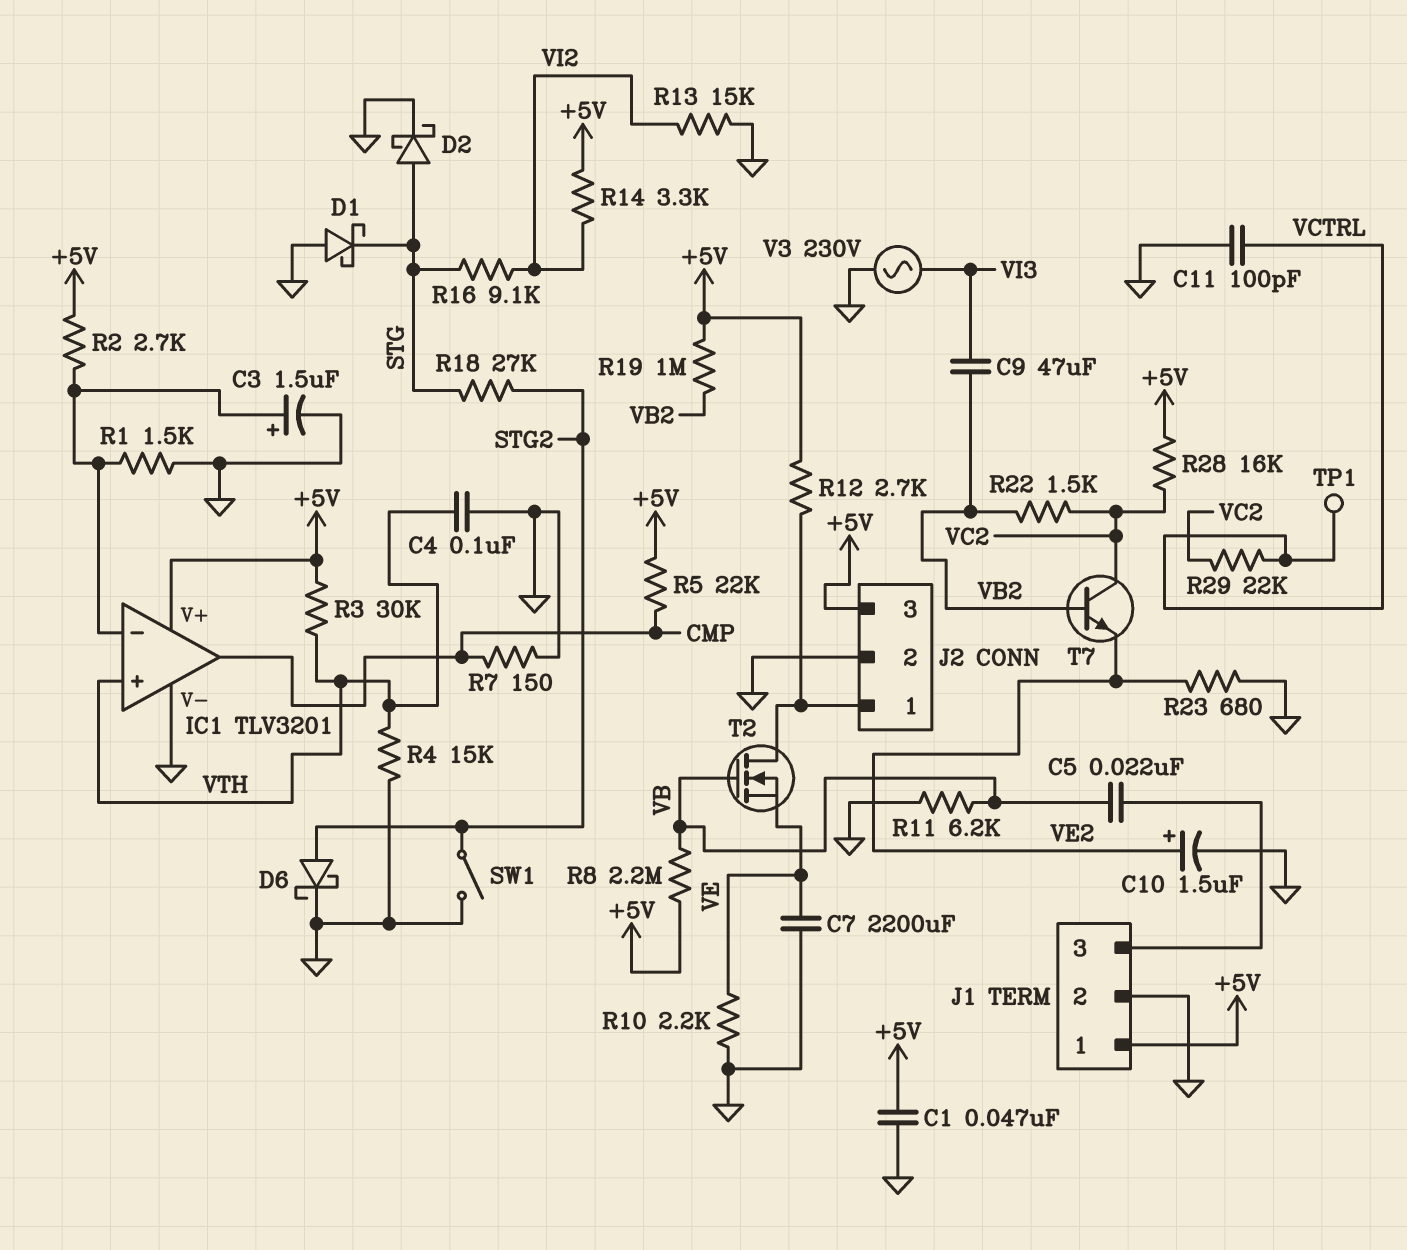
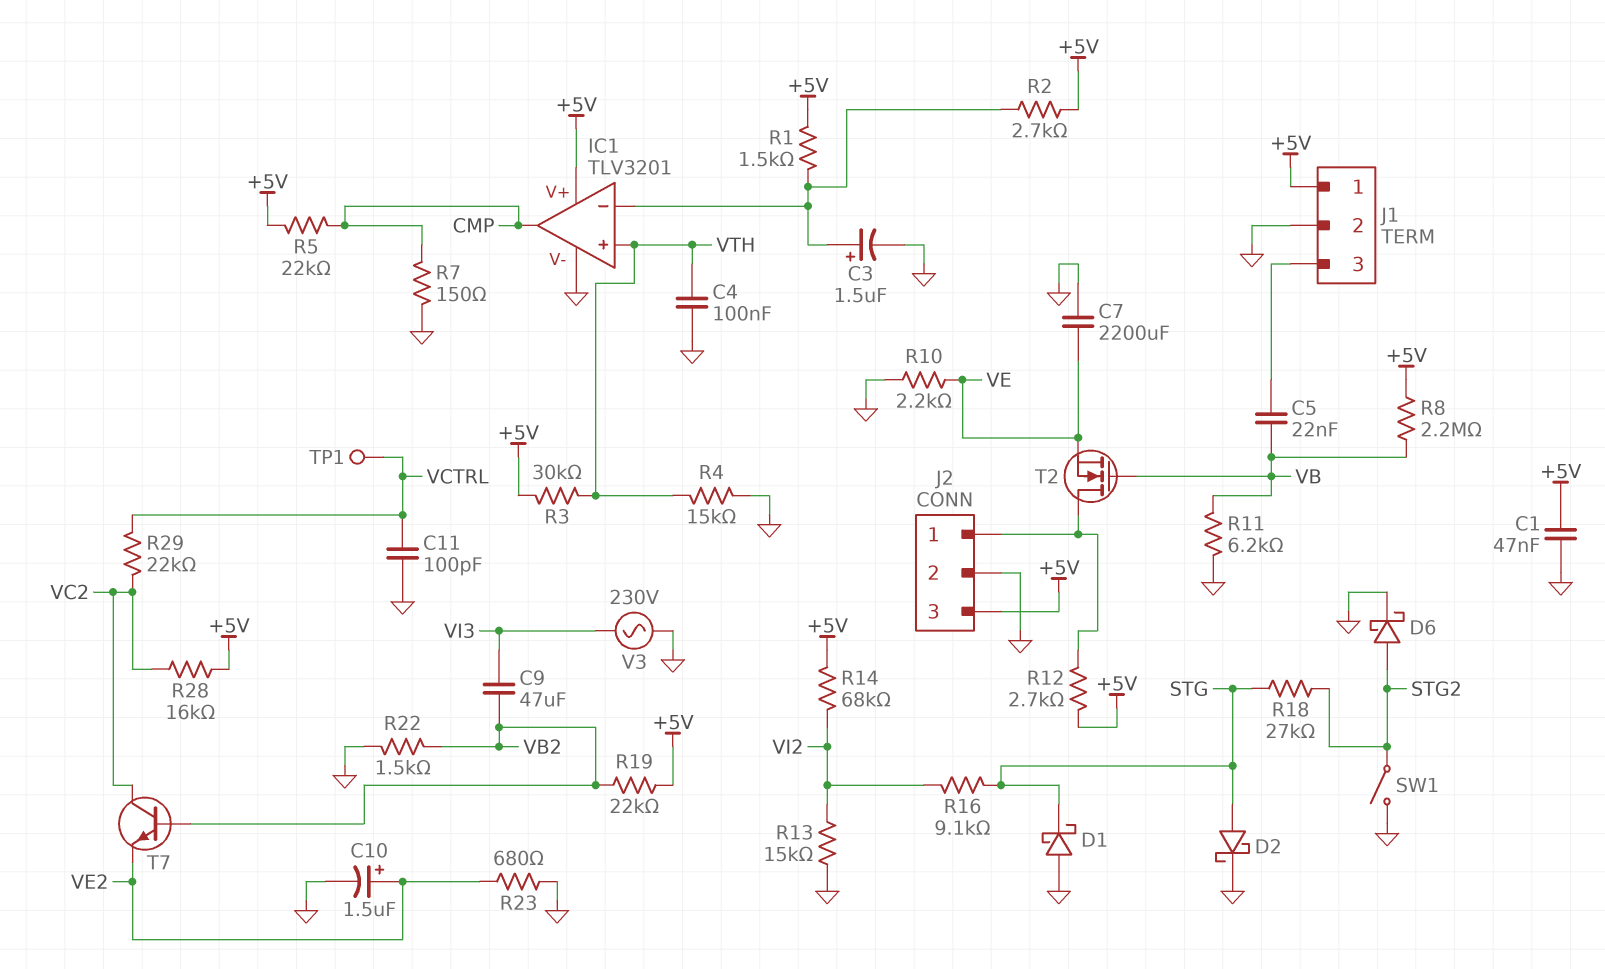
R1: 1.5k (GND, IC1/in-) -> 1.5k (+5V, IC1/in-)
R14: 3.3k (+5V, VI2) -> 68k (+5V, VI2)
R19: 1M (+5V, VB2) -> 22k (+5V, VB2)
R22: 1.5k (VB2, VC2) -> 1.5k (GND, VB2)

